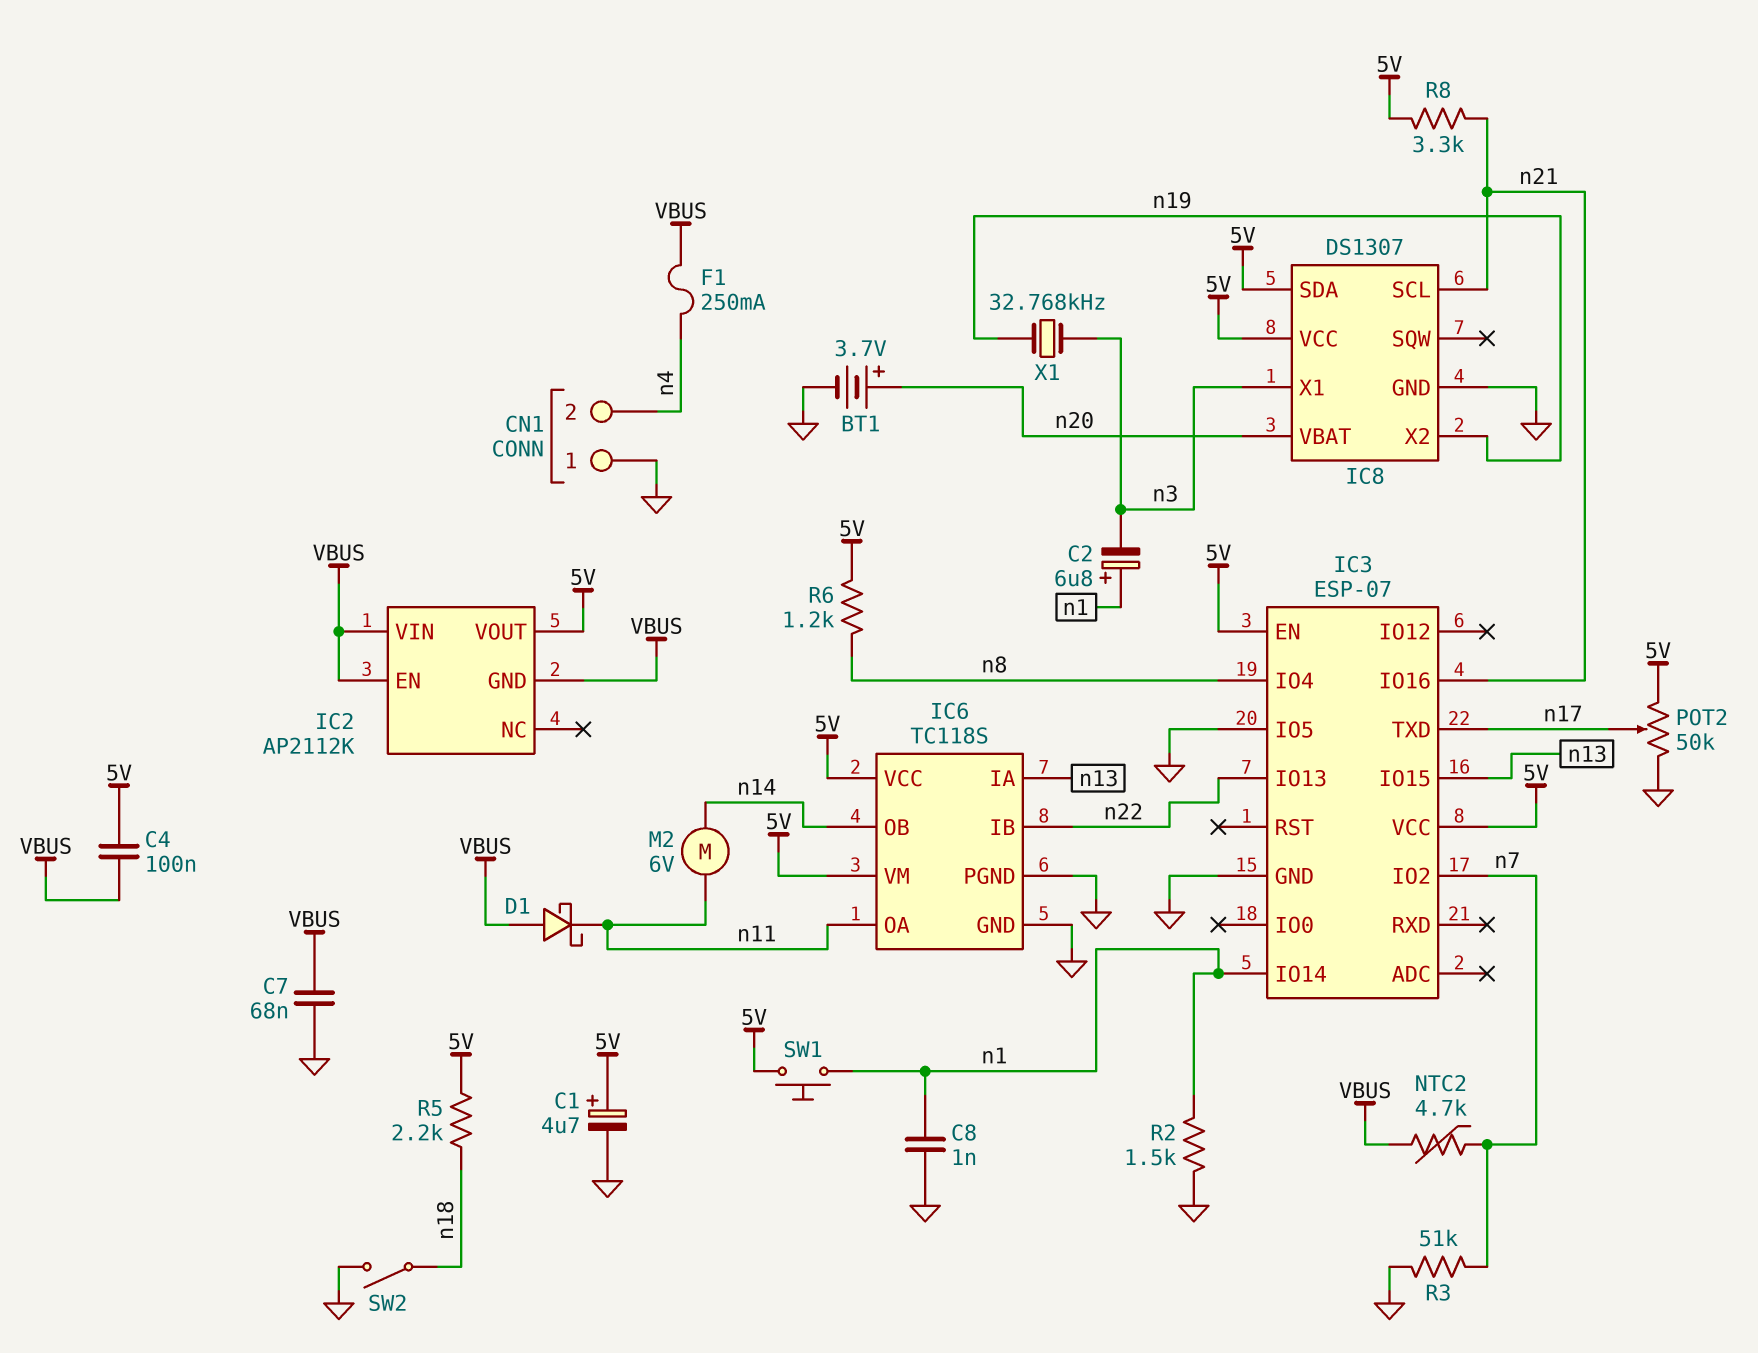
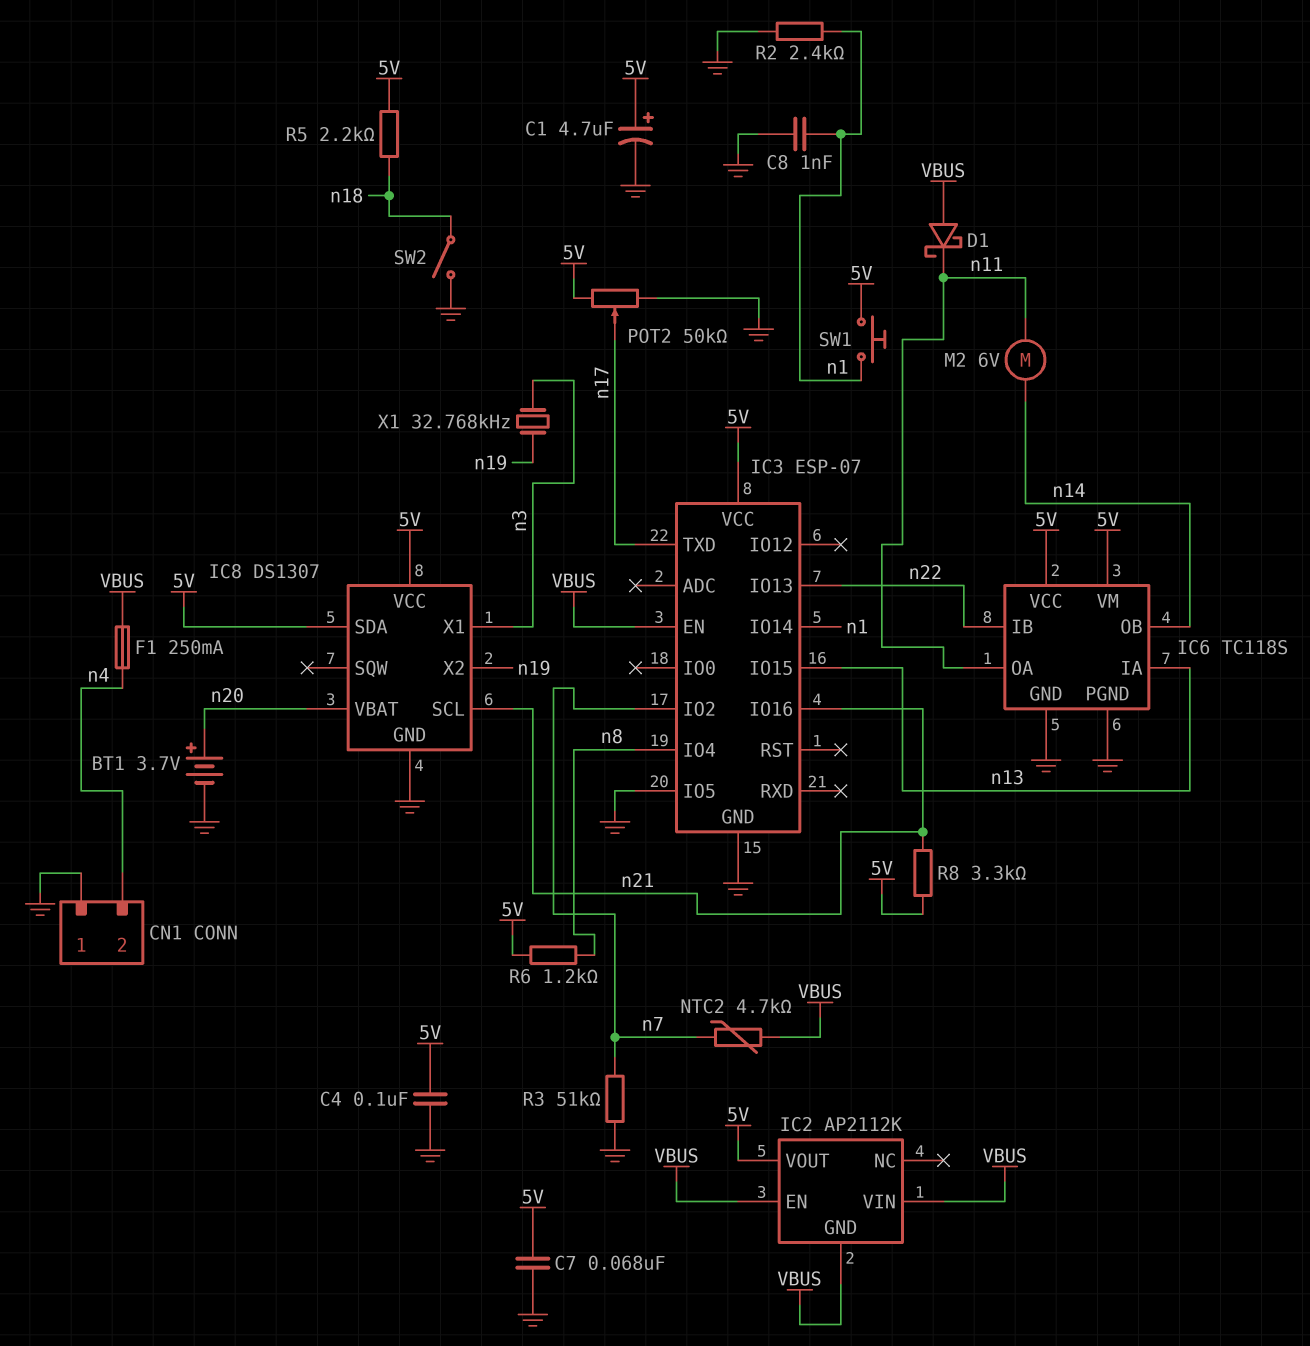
C2: 6.8uF (plus n1, minus n3) -> none
C4: 100nF (5V, VBUS) -> 100nF (5V, GND)
C7: 68nF (GND, VBUS) -> 68nF (5V, GND)
IC3 pin EN: 5V -> VBUS
R2: 1.5k (GND, n1) -> 2.4k (GND, n1)

